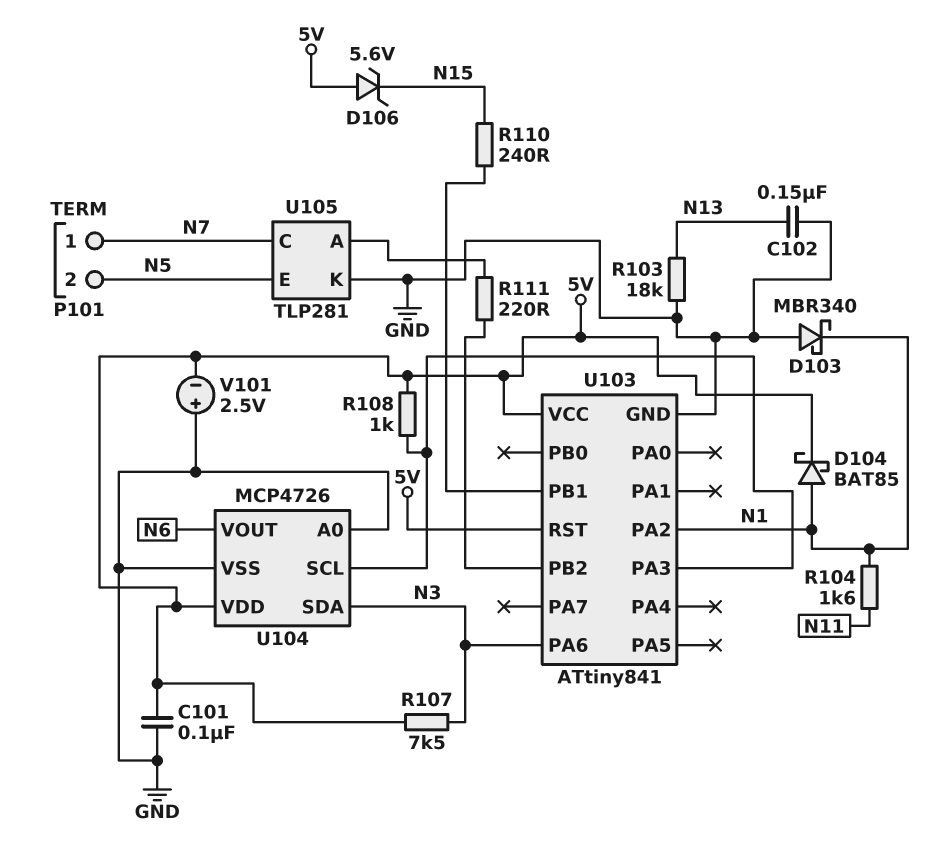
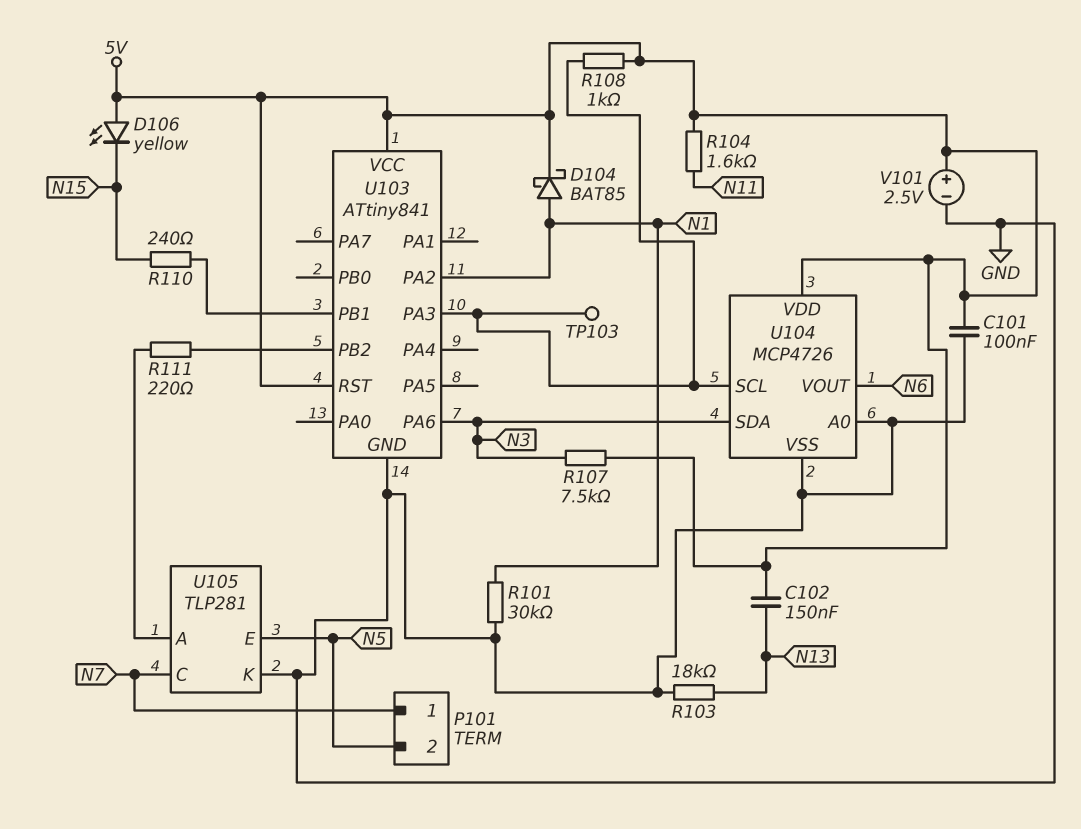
C102: 150nF (GND, N13) -> 150nF (5V, N13)
D103: schottky MBR340 (A GND, K N1) -> none
D106: zener 5.6V (A 5V, K N15) -> LED yellow (A 5V, K N15)
R101: none -> 30k (GND, N1)
R104: 1.6k (N1, N11) -> 1.6k (5V, N11)
TP103: none -> test point (U103/PA3)
V101: 2.5V (plus GND, minus 5V) -> 2.5V (plus 5V, minus GND)

